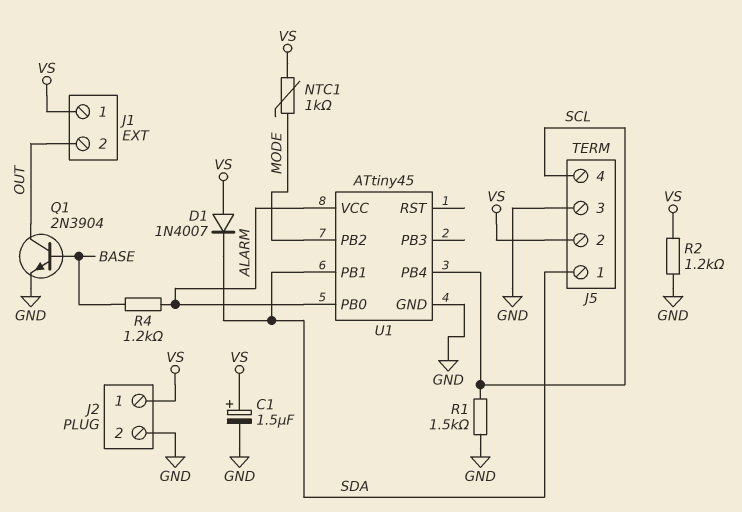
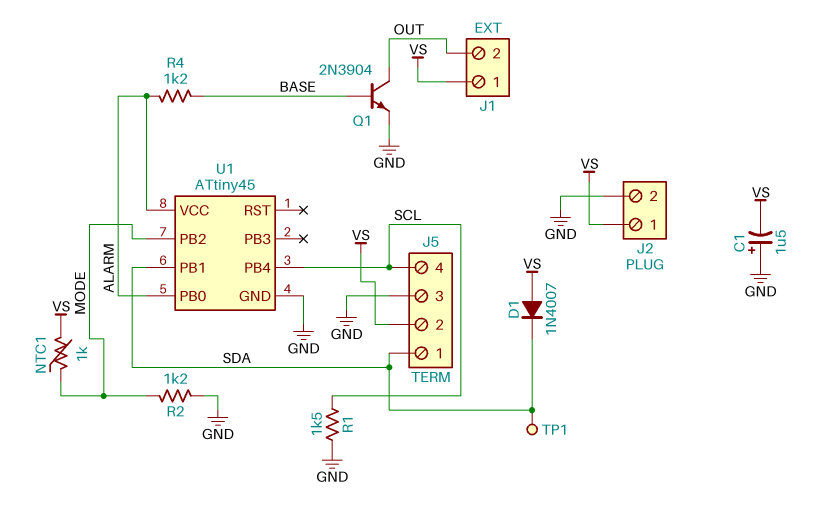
C1: 1.5uF (plus VS, minus GND) -> 1.5uF (plus GND, minus VS)
R2: 1.2k (GND, VS) -> 1.2k (GND, MODE)
TP1: none -> test point (SDA)

